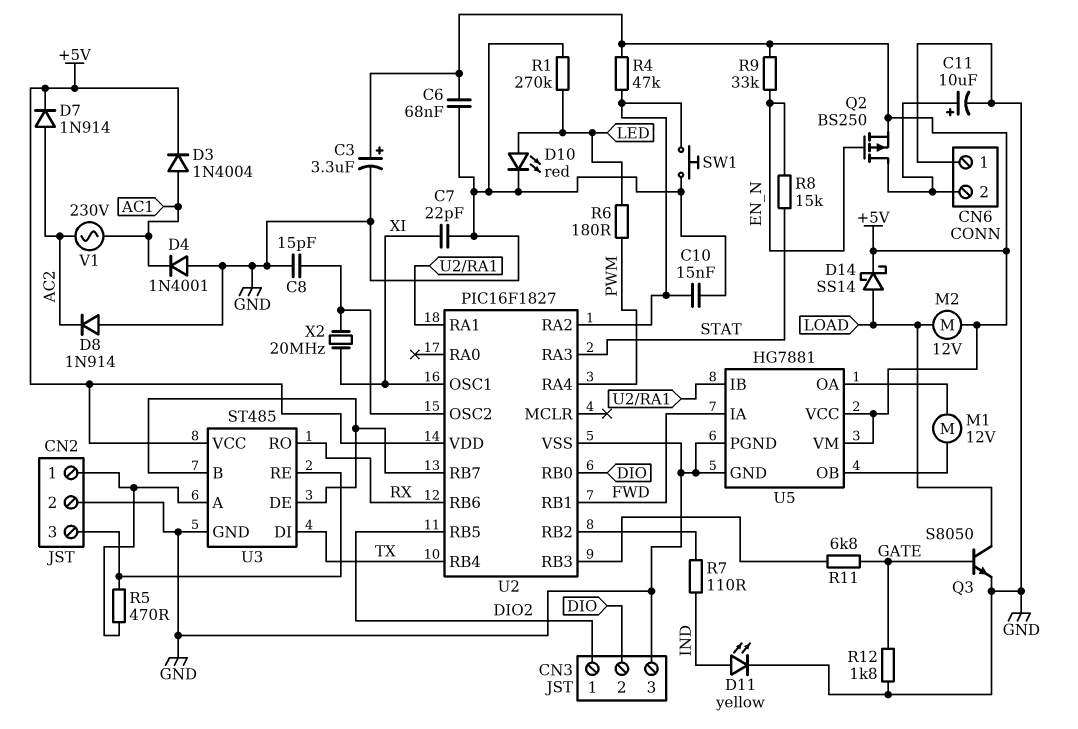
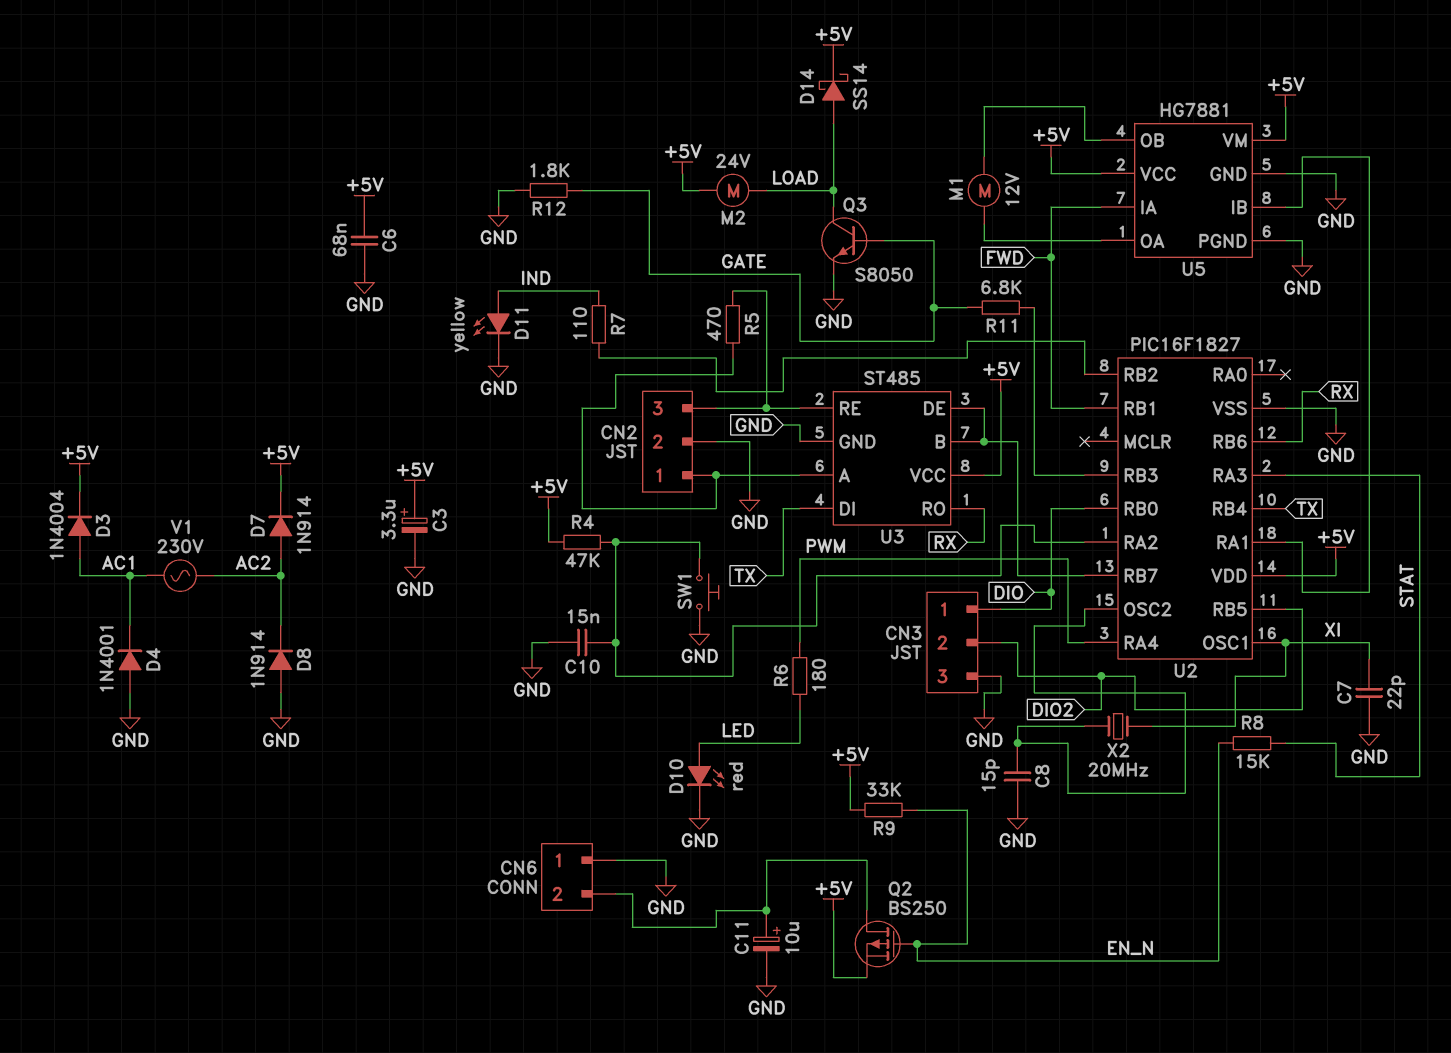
CN3 pin 1: DIO2 -> DIO
CN3 pin 2: DIO -> DIO2
M2: motor 12V (+5V, LOAD) -> motor 24V (+5V, LOAD)
R1: 270k (GND, LED) -> none

